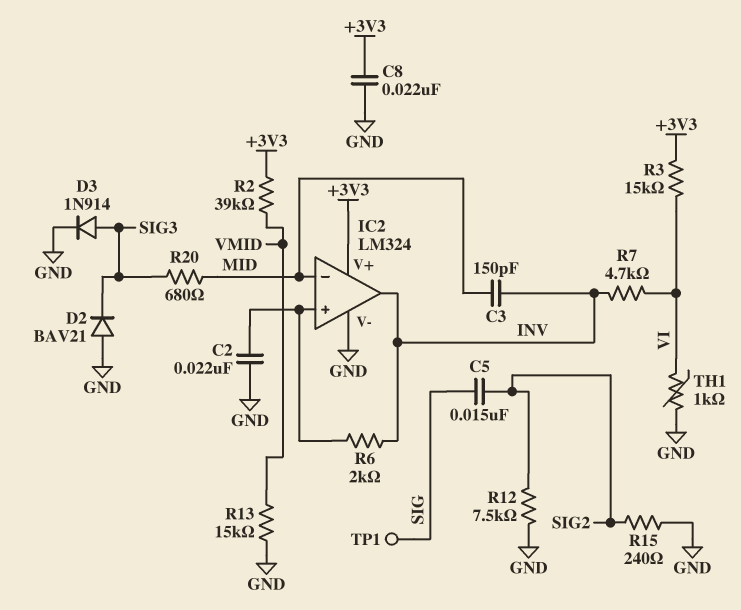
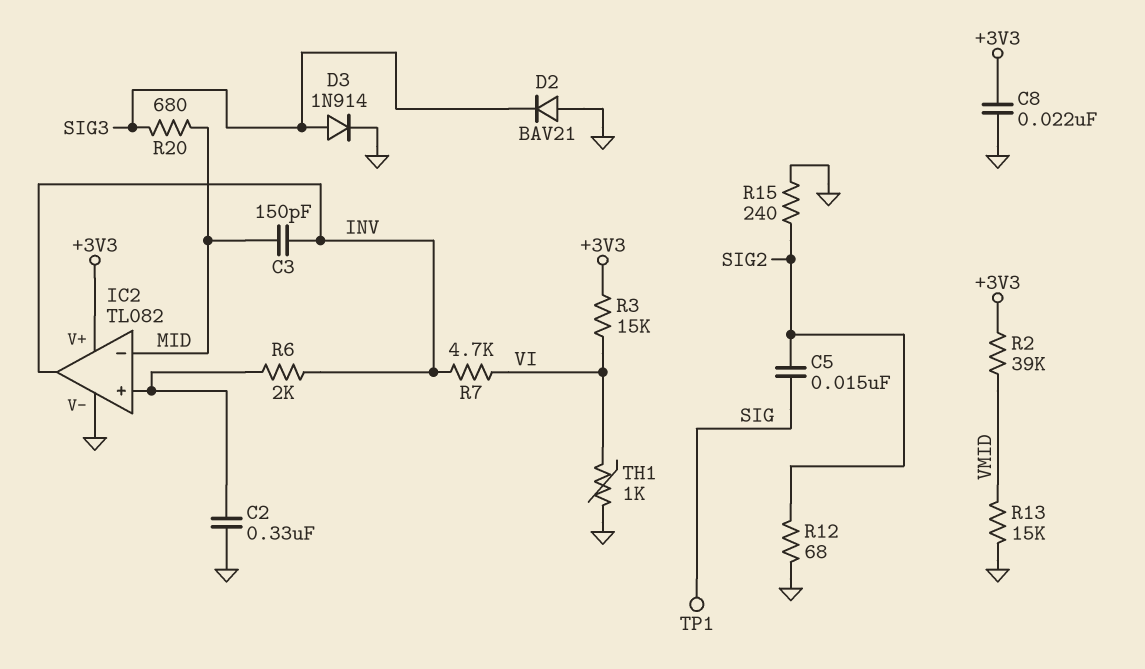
C2: 22nF (GND, IC2/in+) -> 330nF (GND, IC2/in+)
IC2: LM324 -> TL082
R12: 7.5k (GND, SIG2) -> 68 (GND, SIG2)

